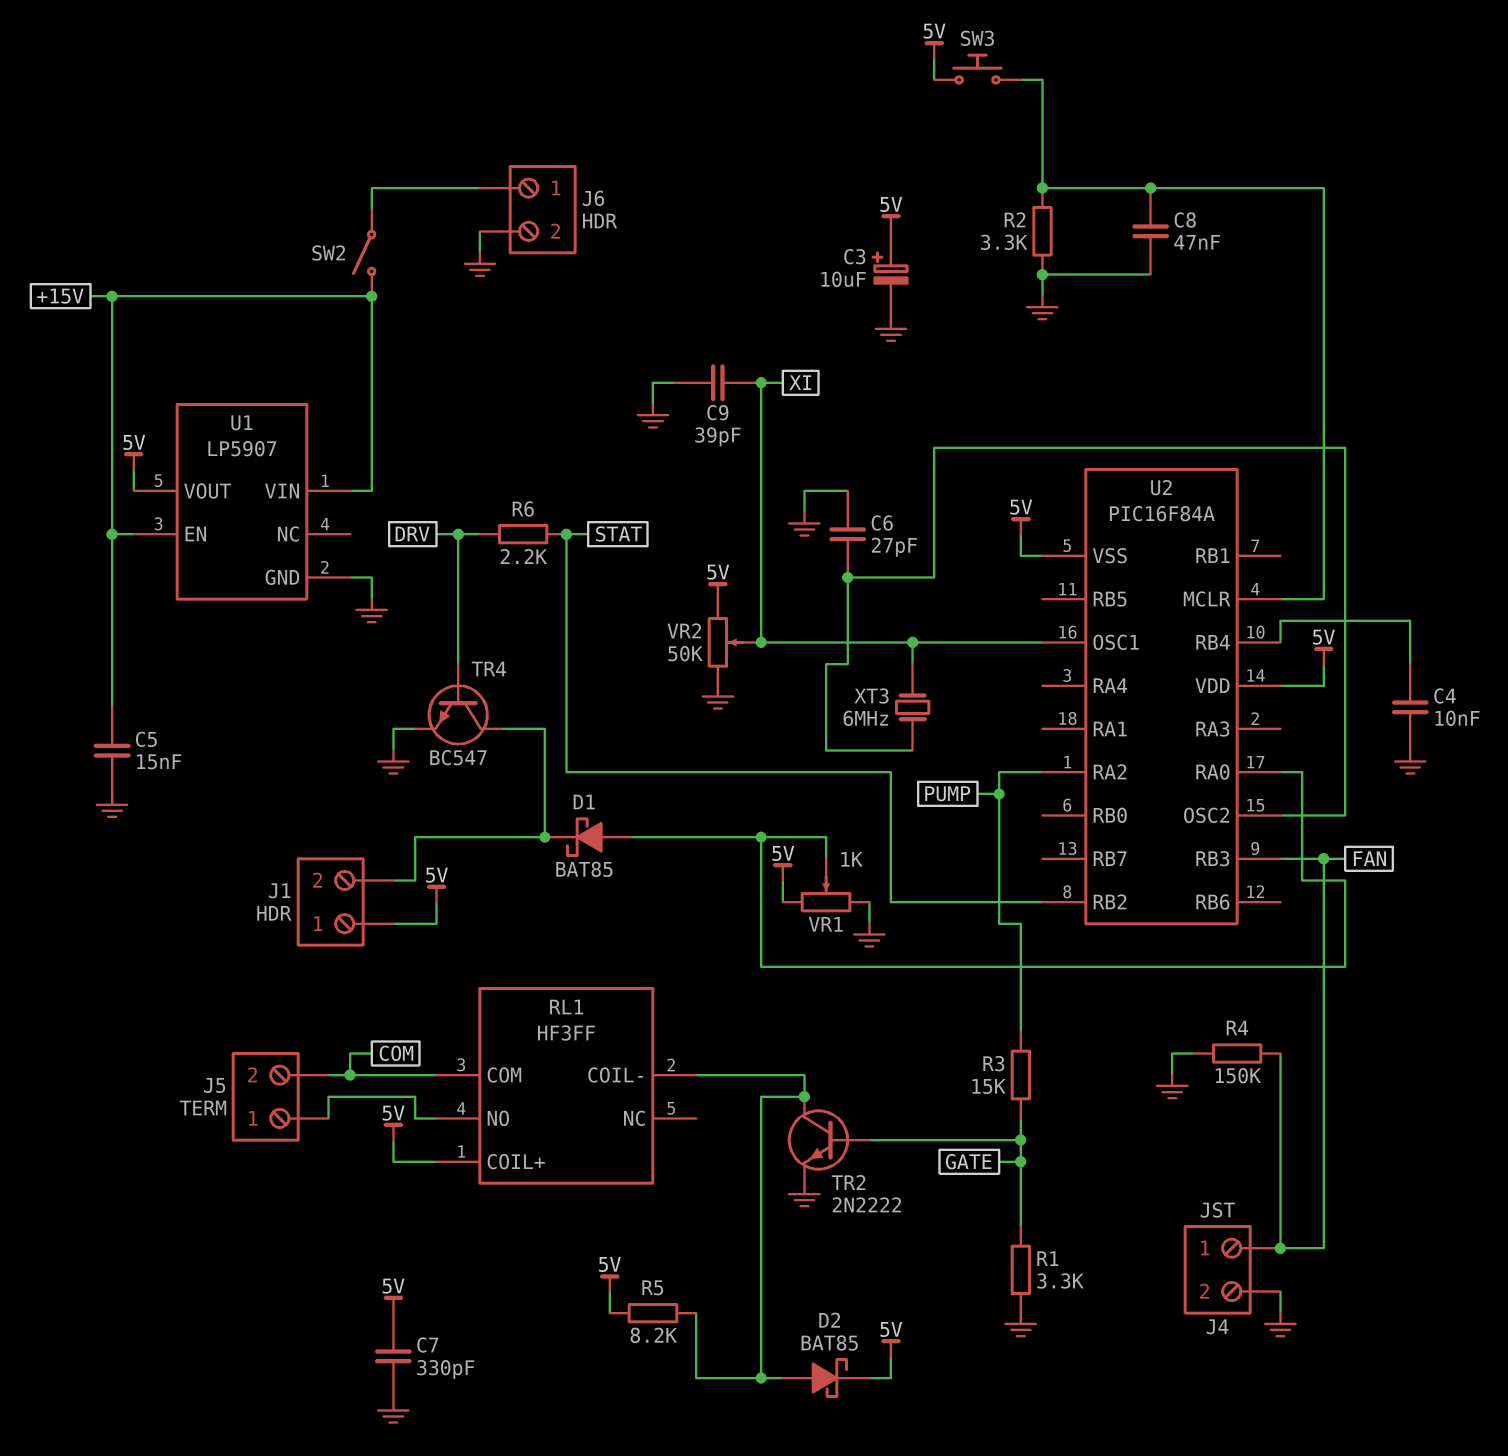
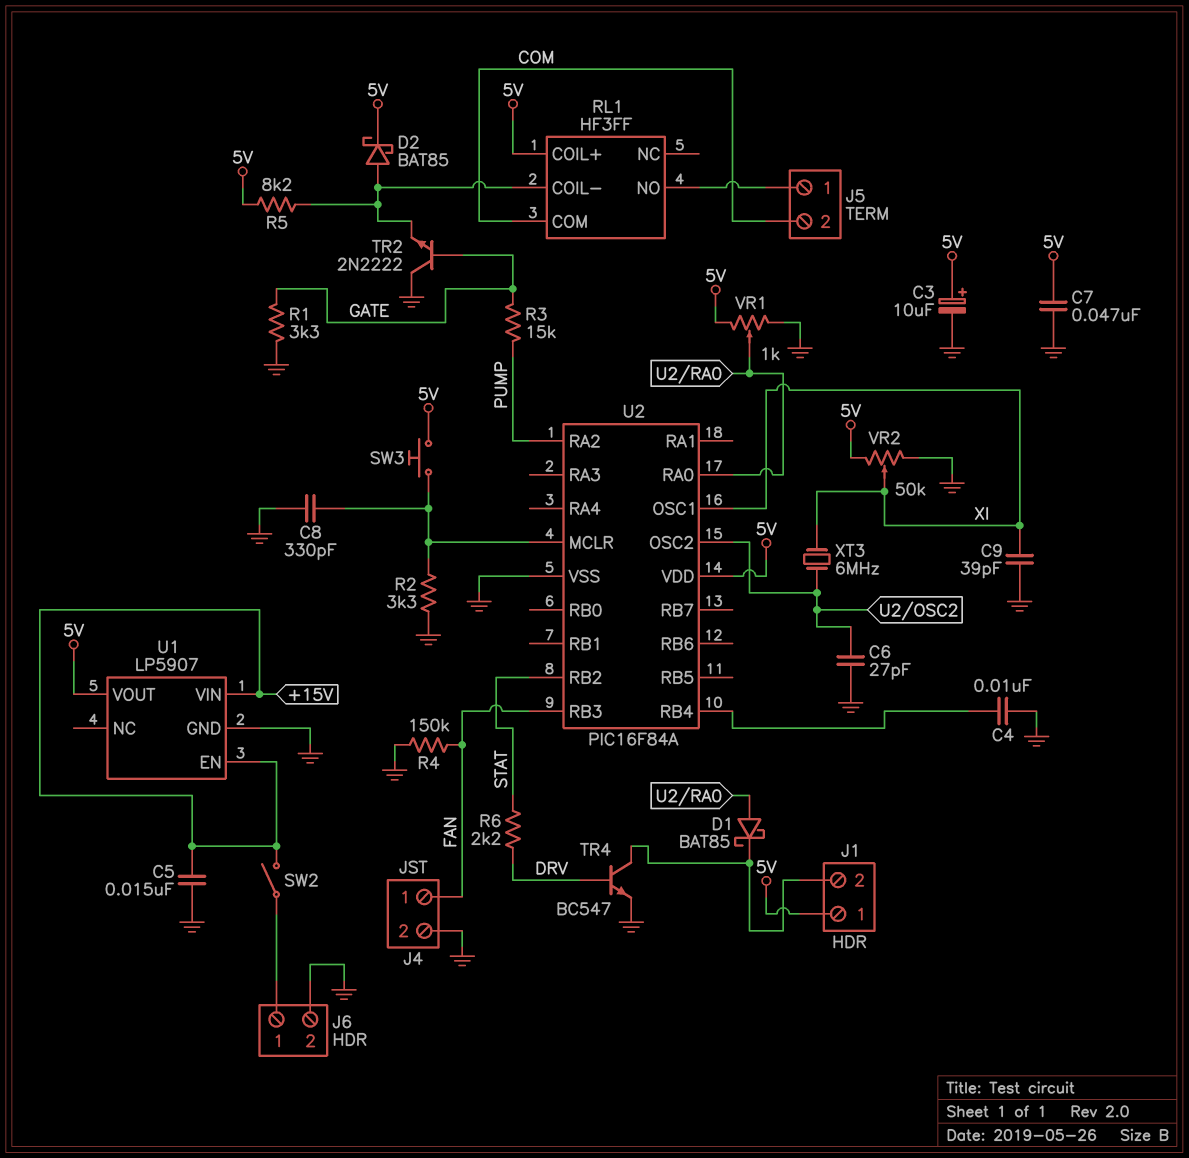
C7: 330pF (5V, GND) -> 47nF (5V, GND)
C8: 47nF (GND, U2/MCLR) -> 330pF (GND, U2/MCLR)
TR2: NPN 2N2222 (B GATE, C RL1/COIL-, E GND) -> NPN 2N2222 (B GATE, C GND, E RL1/COIL-)
U2 pin VSS: 5V -> GND

